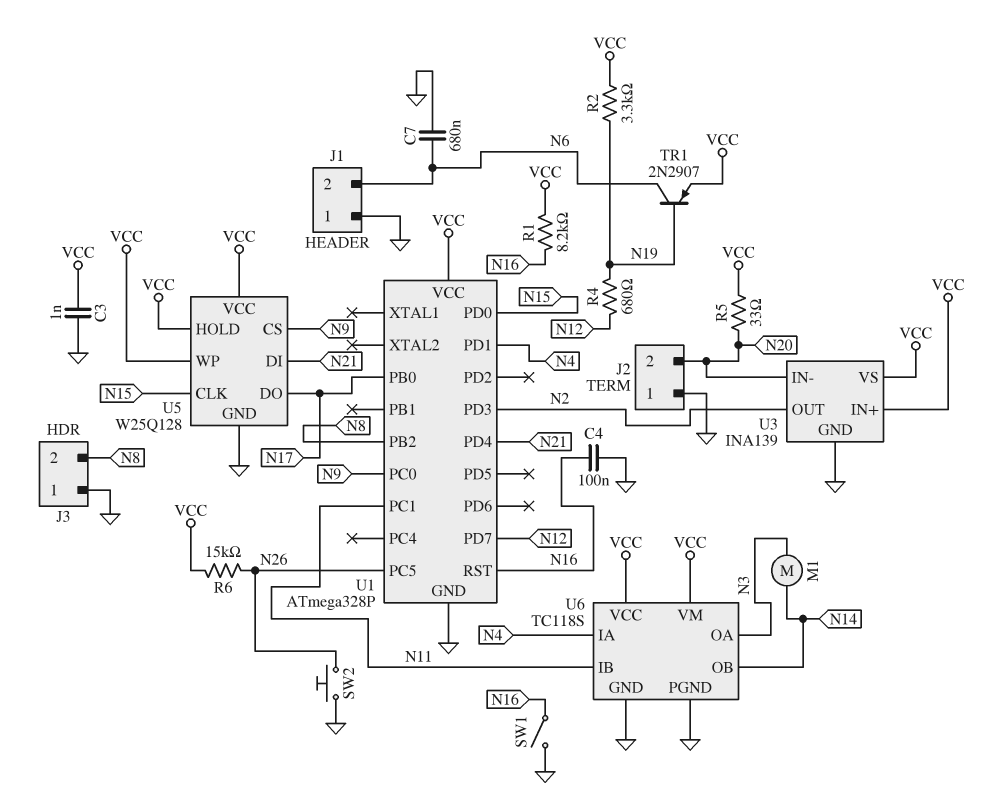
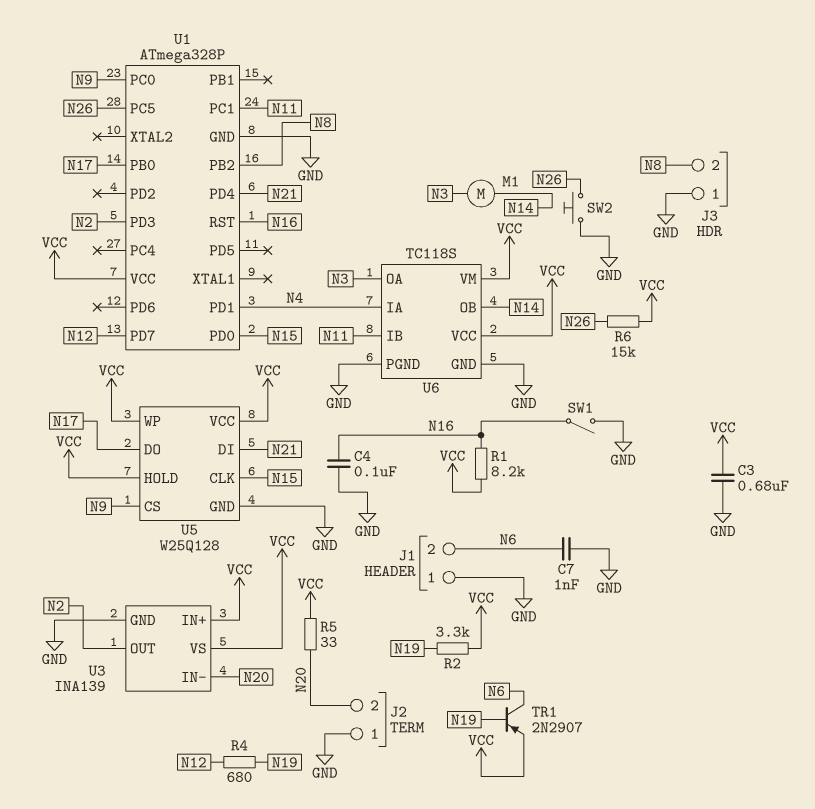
C3: 1nF (GND, VCC) -> 680nF (GND, VCC)
C7: 680nF (GND, N6) -> 1nF (GND, N6)

